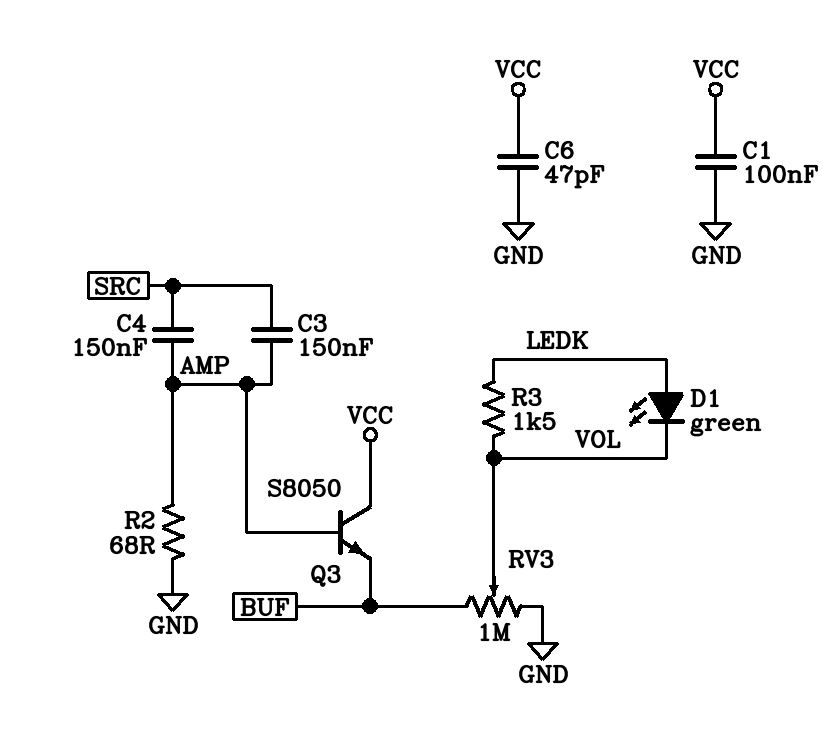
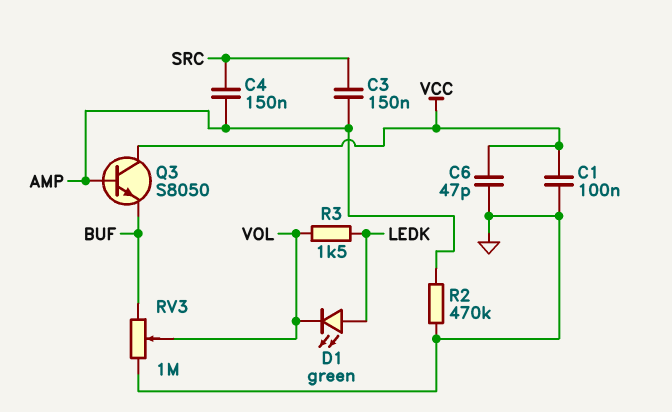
R2: 68 (AMP, GND) -> 470k (AMP, GND)

